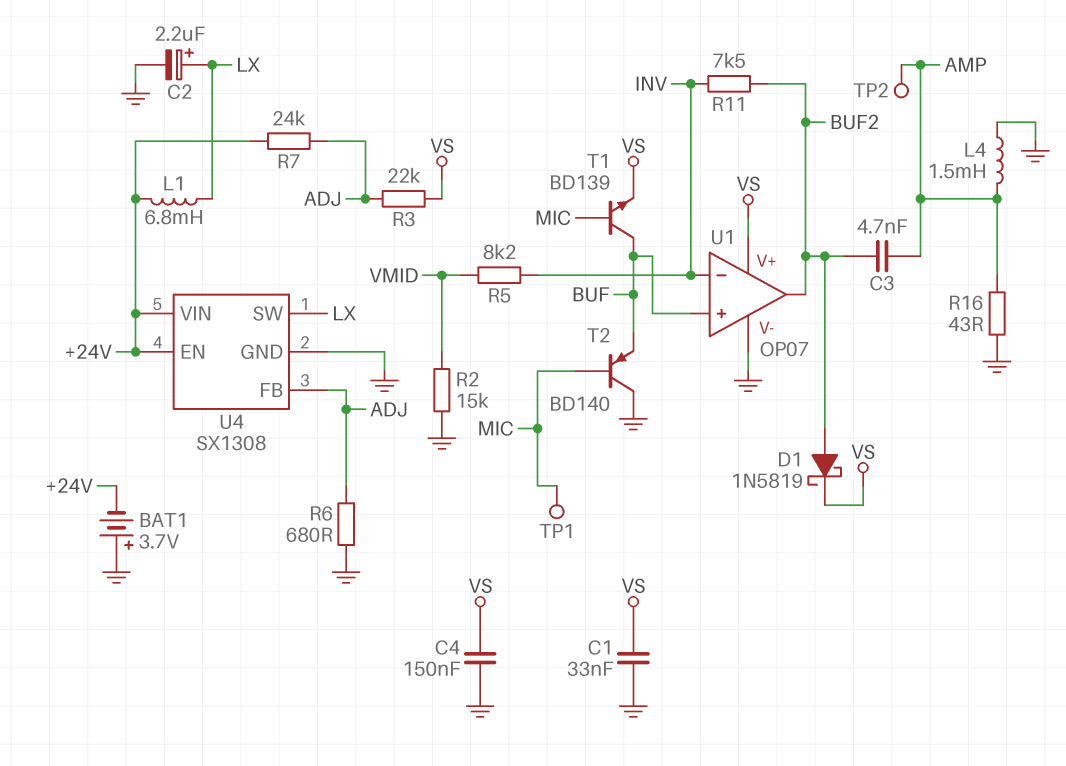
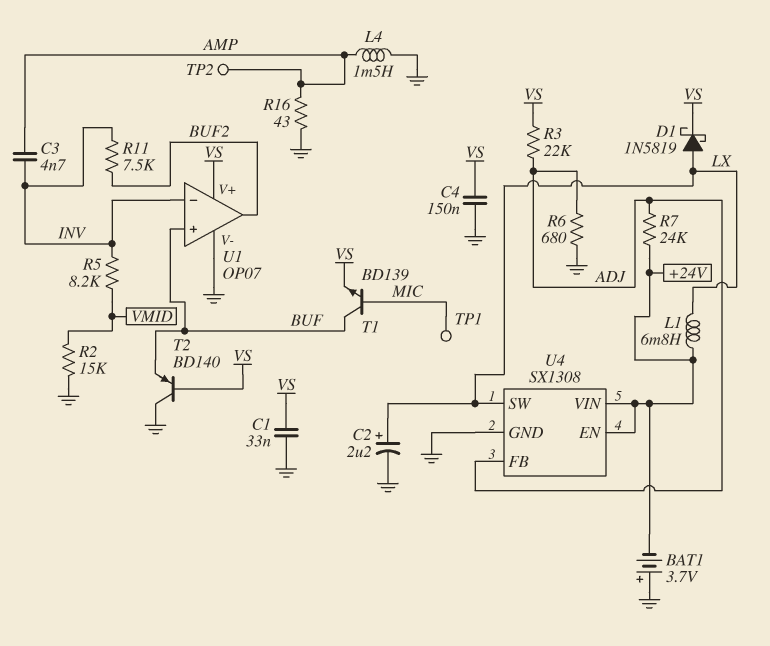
C3: 4.7nF (AMP, BUF2) -> 4.7nF (AMP, INV)
D1: schottky 1N5819 (A BUF2, K VS) -> schottky 1N5819 (A LX, K VS)
T2: PNP BD140 (B MIC, C GND, E BUF) -> PNP BD140 (B VS, C GND, E BUF)

